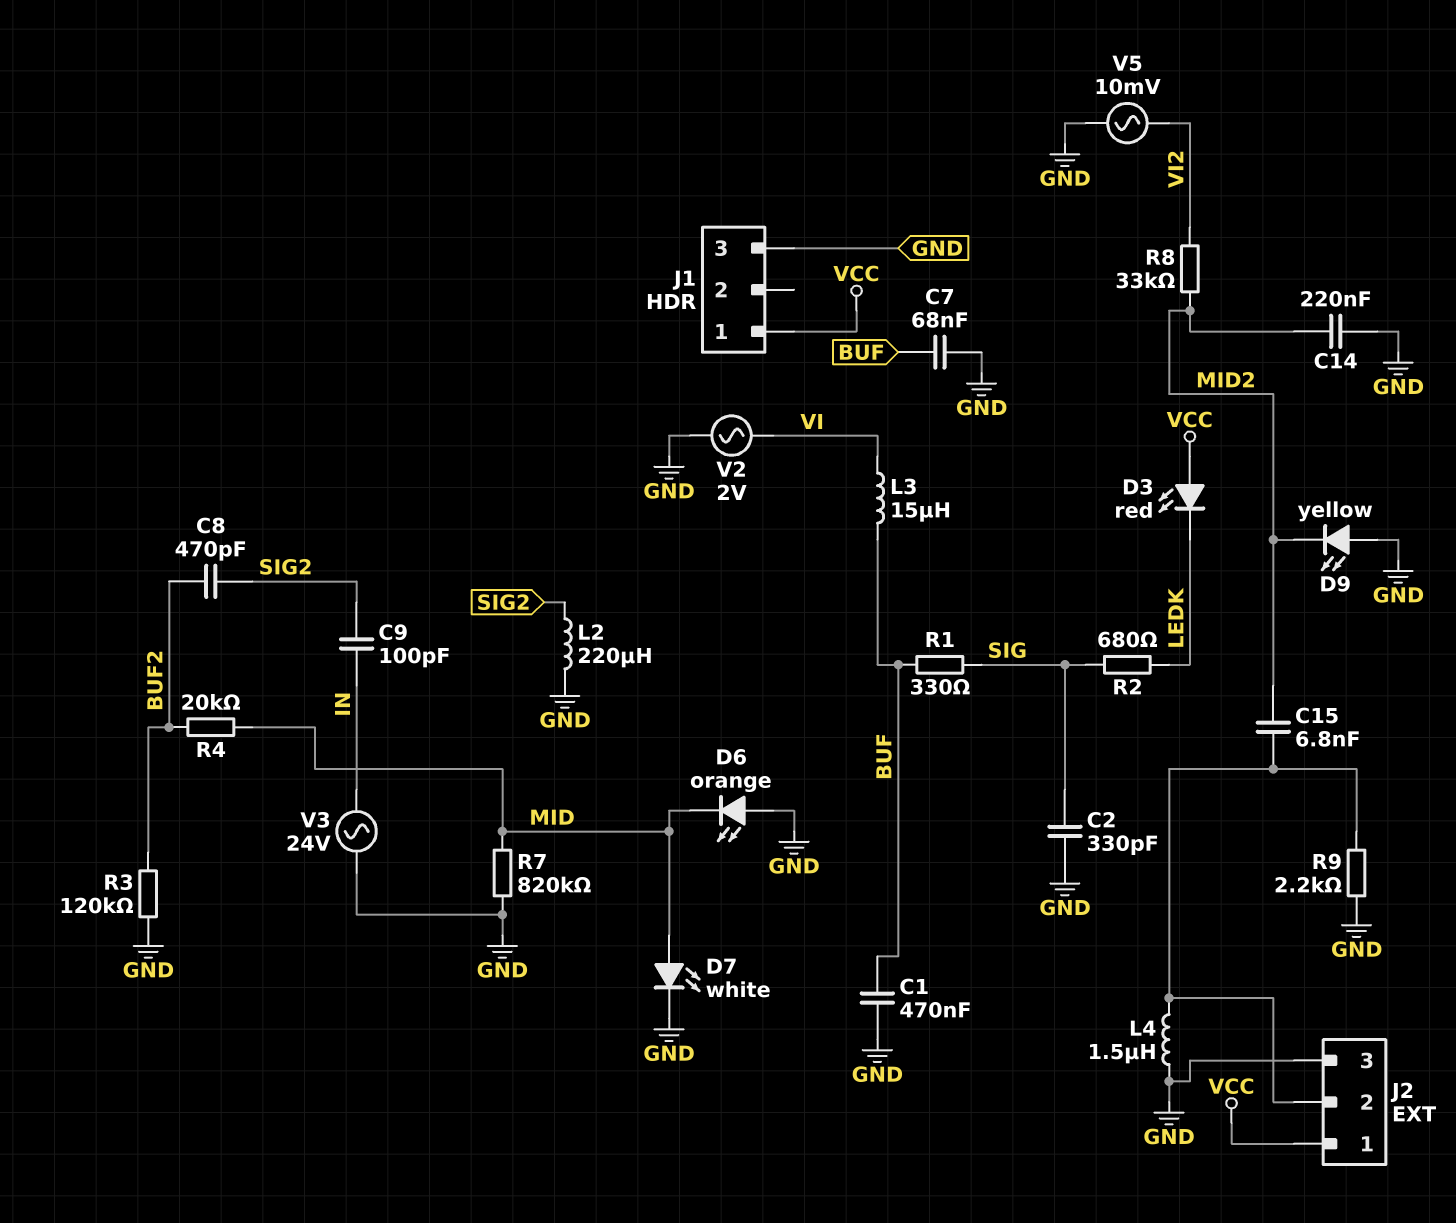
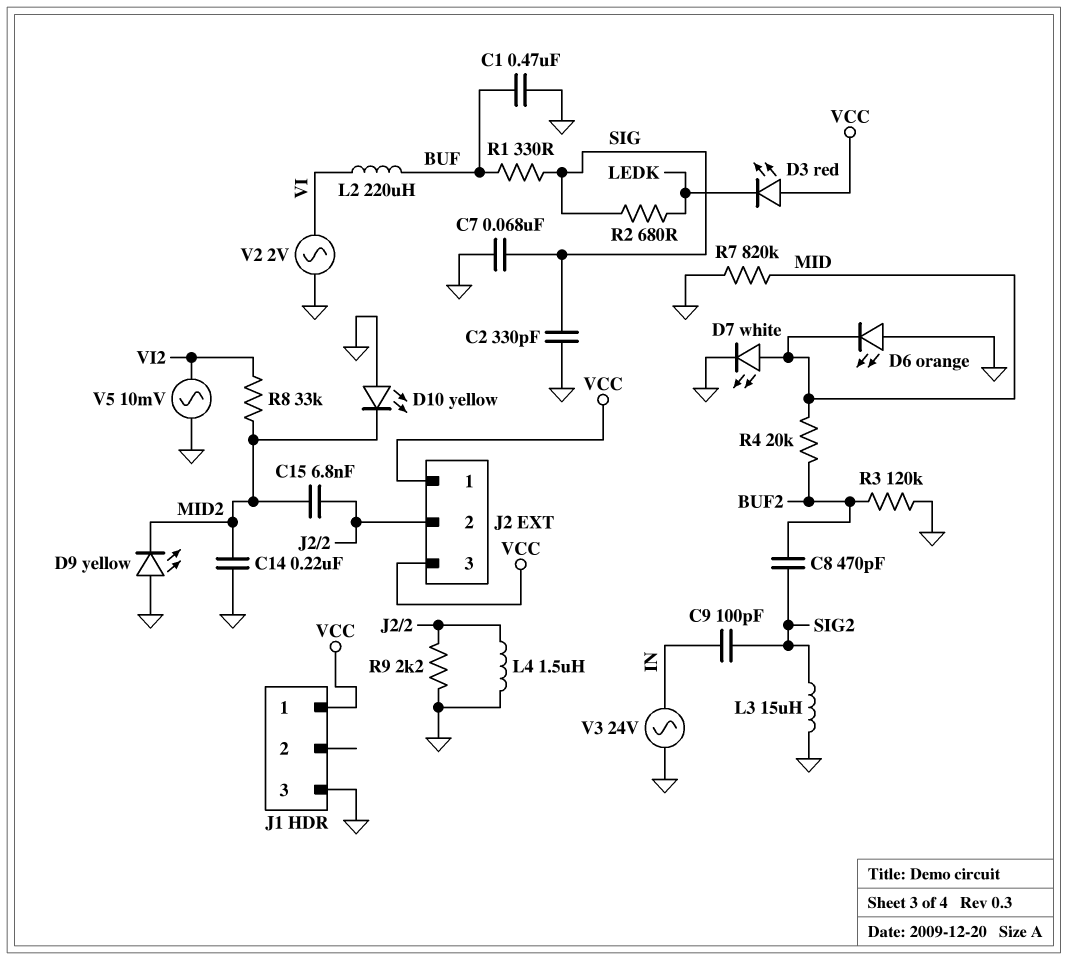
C7: 68nF (BUF, GND) -> 68nF (GND, SIG)
D10: none -> LED yellow (A GND, K MID2)
J2 pin 3: GND -> VCC
L2: 220uH (GND, SIG2) -> 220uH (BUF, VI)
L3: 15uH (BUF, VI) -> 15uH (GND, SIG2)

